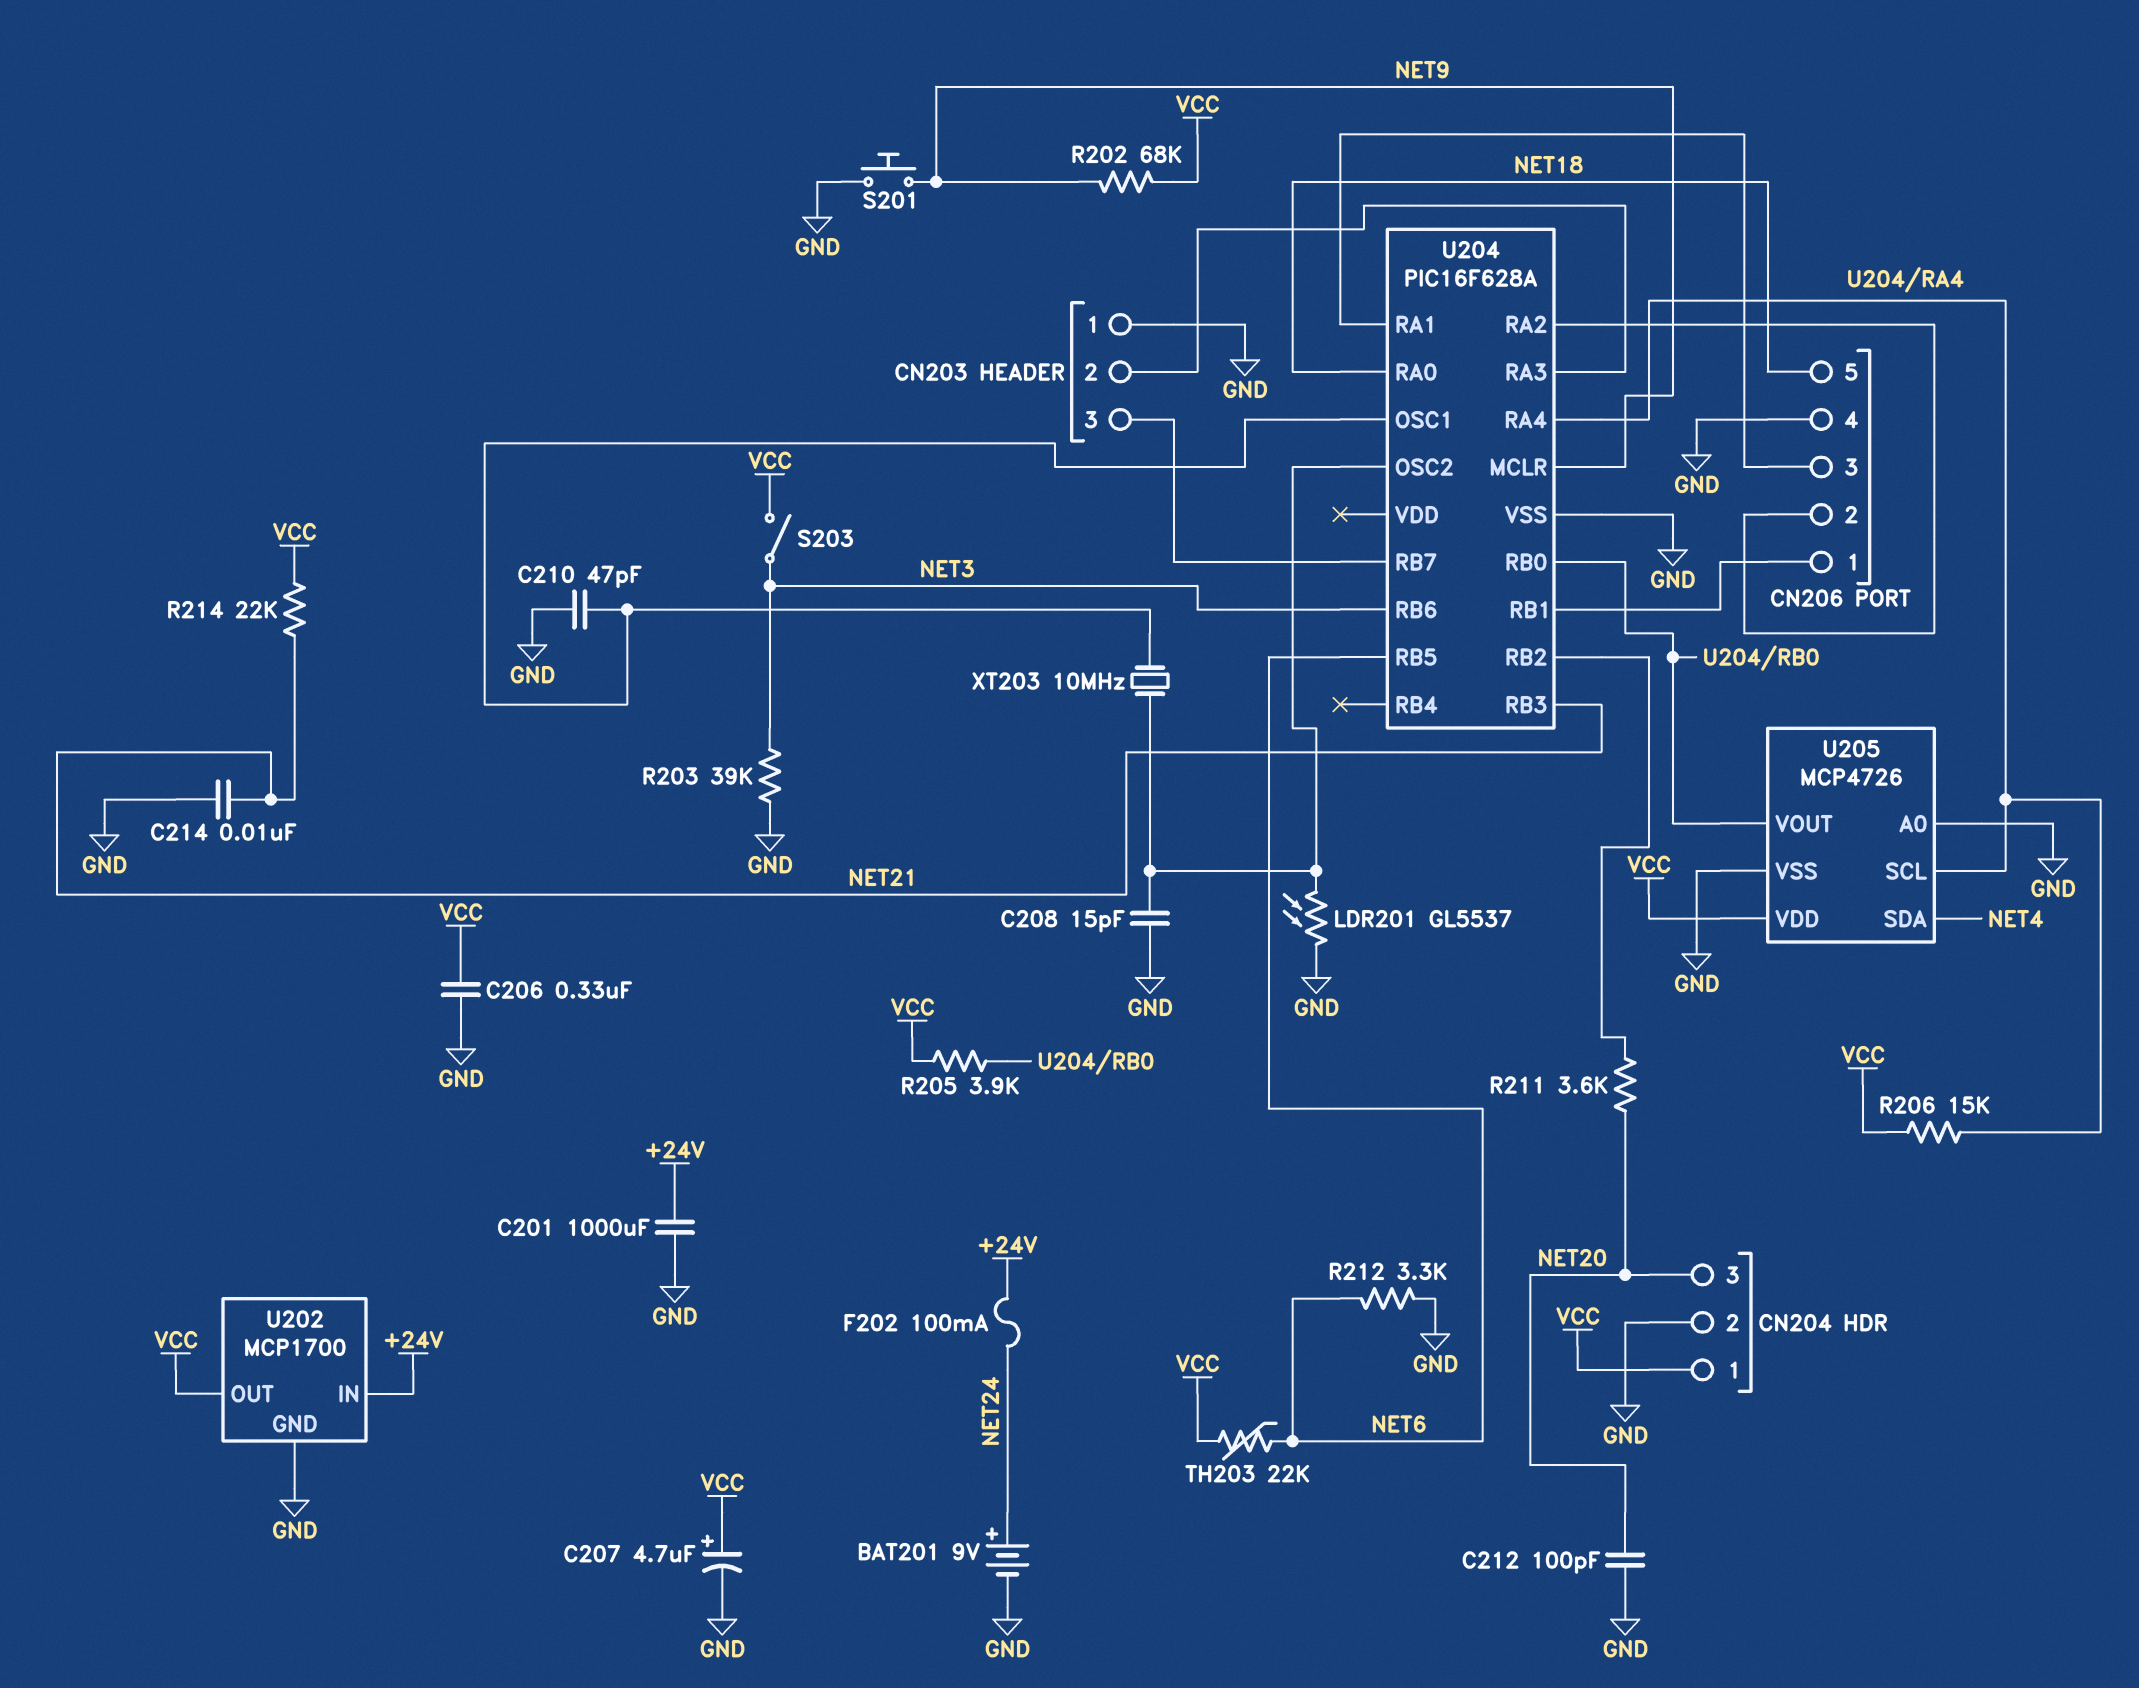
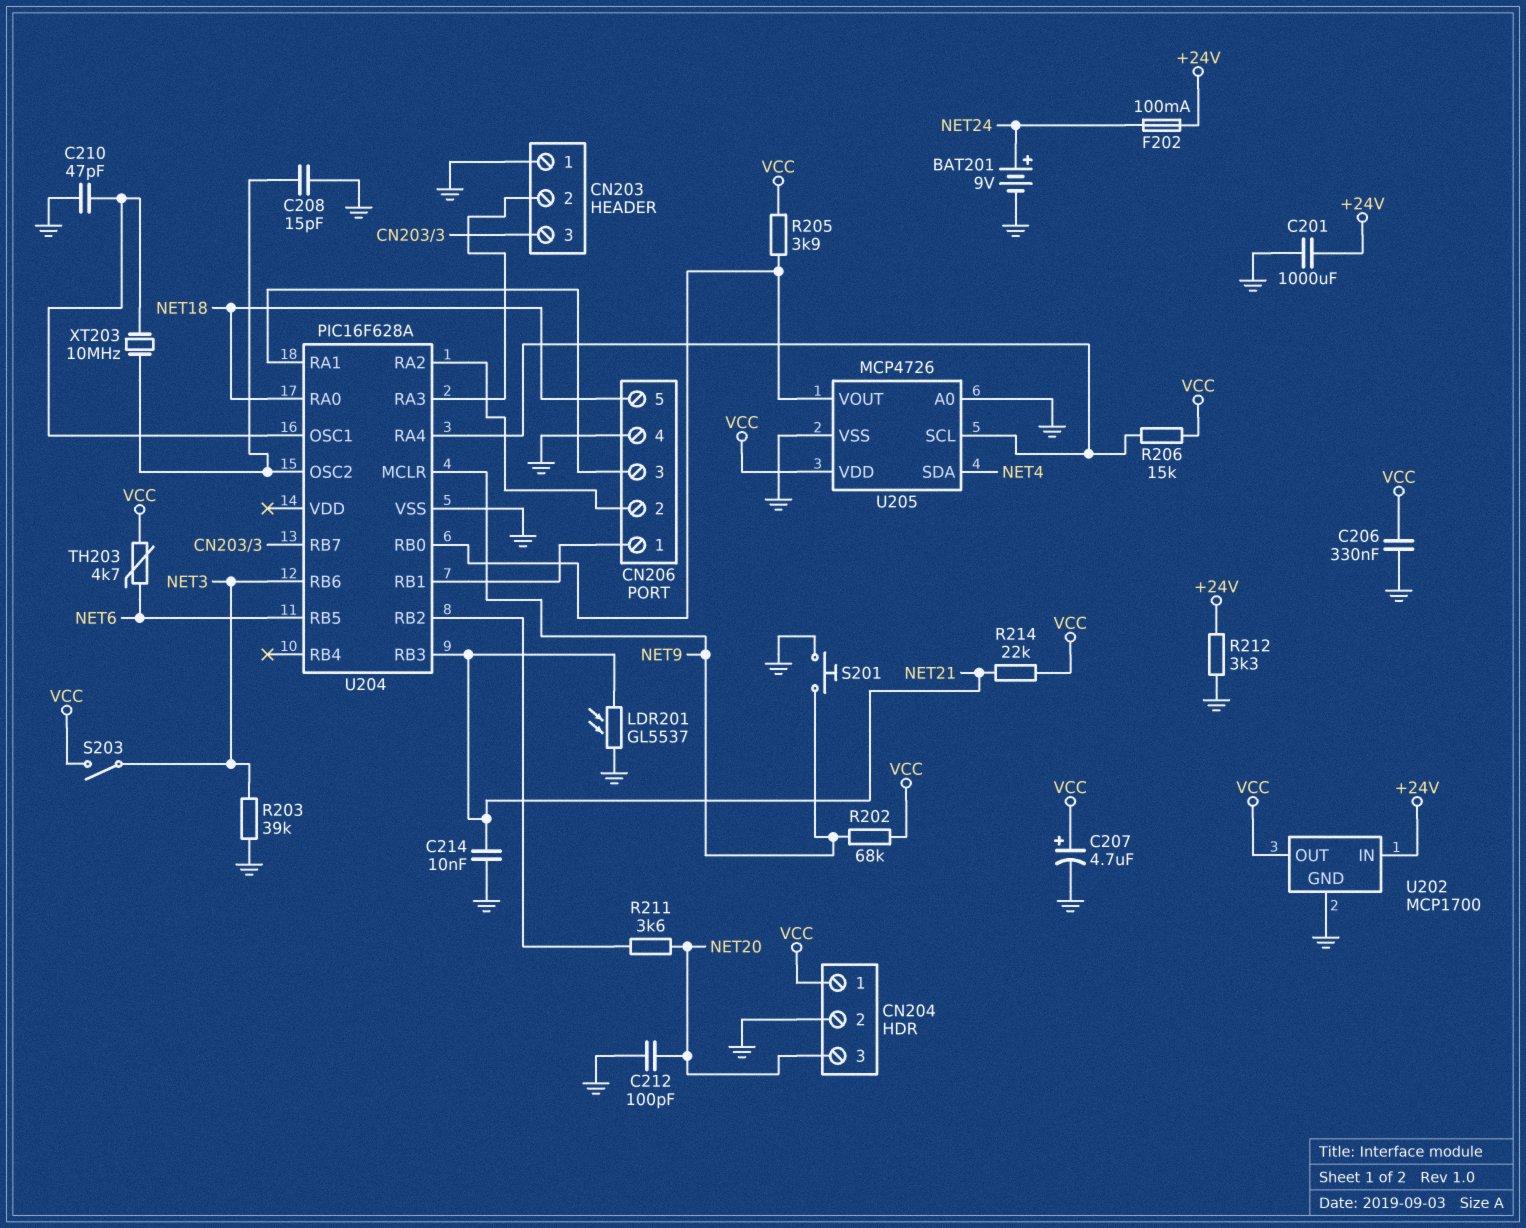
LDR201: GL5537 (GND, U204/OSC2) -> GL5537 (GND, NET21)
R212: 3.3k (GND, NET6) -> 3.3k (+24V, GND)
TH203: 22k (NET6, VCC) -> 4.7k (NET6, VCC)

